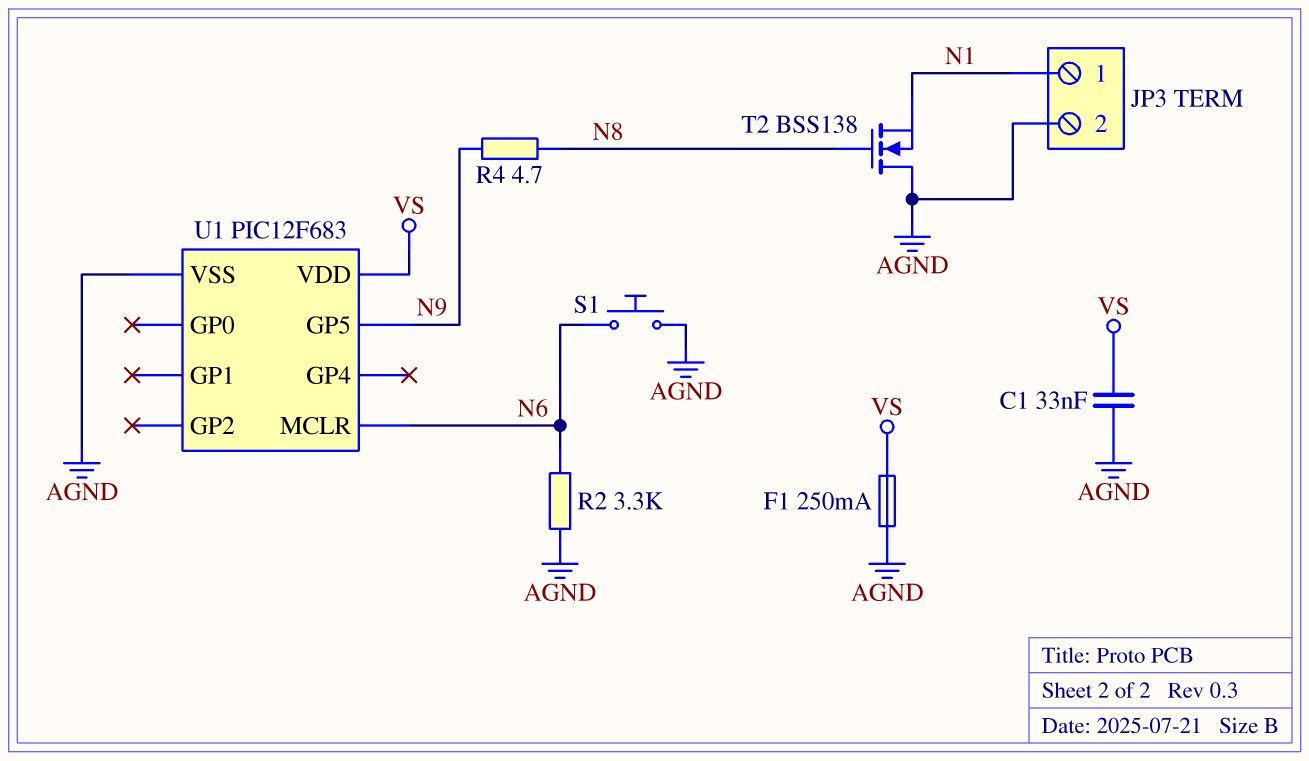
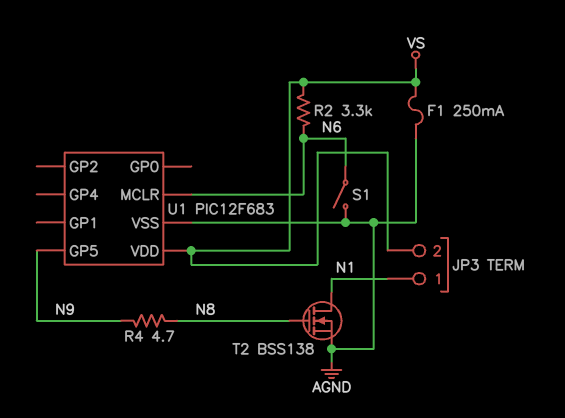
C1: 33nF (AGND, VS) -> none
JP3 pin 2: AGND -> VS
R2: 3.3k (AGND, N6) -> 3.3k (N6, VS)
S1: button (AGND, N6) -> switch (AGND, N6)
T2: NMOS BSS138 (G N8, D AGND, S N1) -> NMOS BSS138 (G N8, D N1, S AGND)

